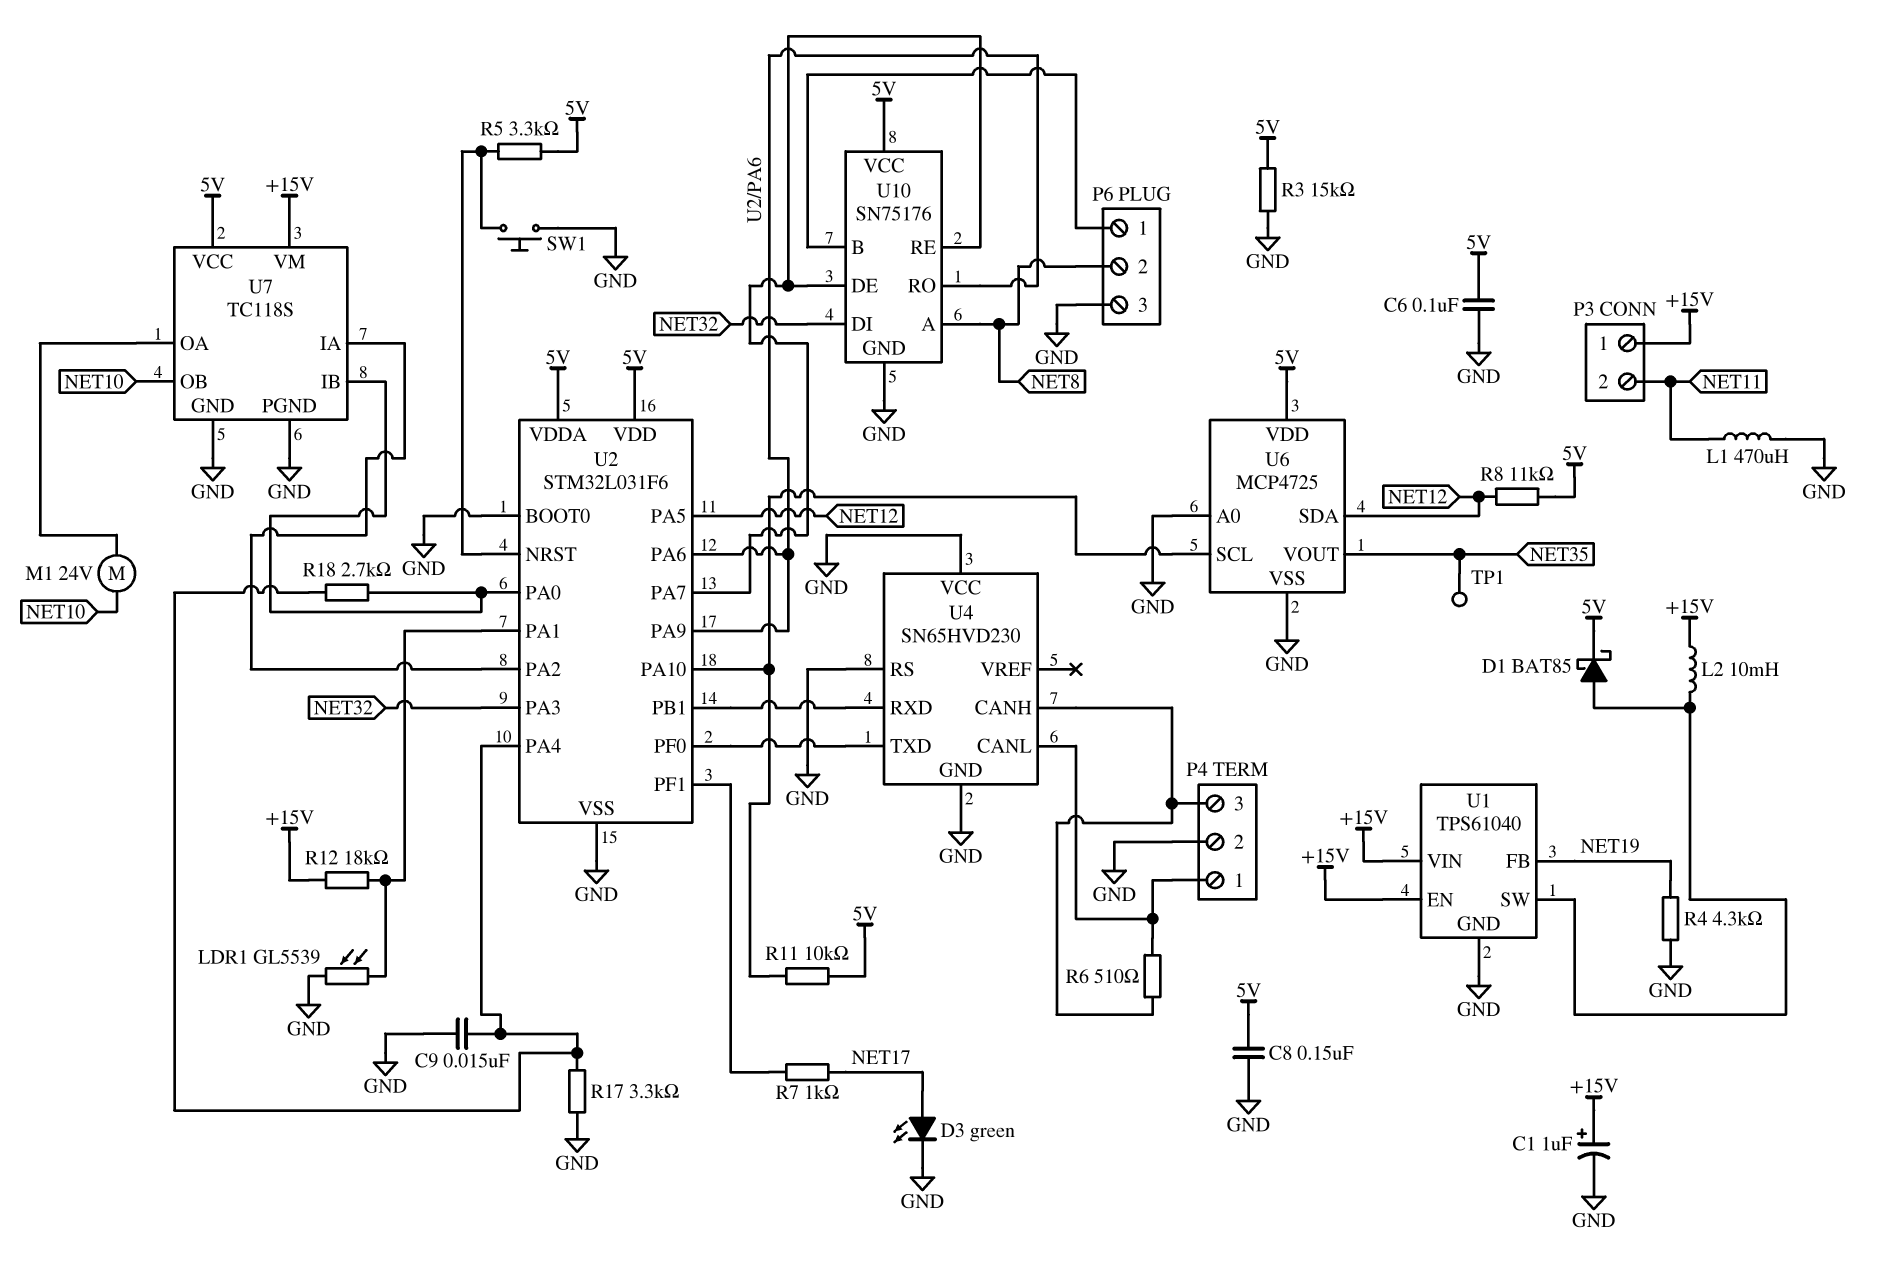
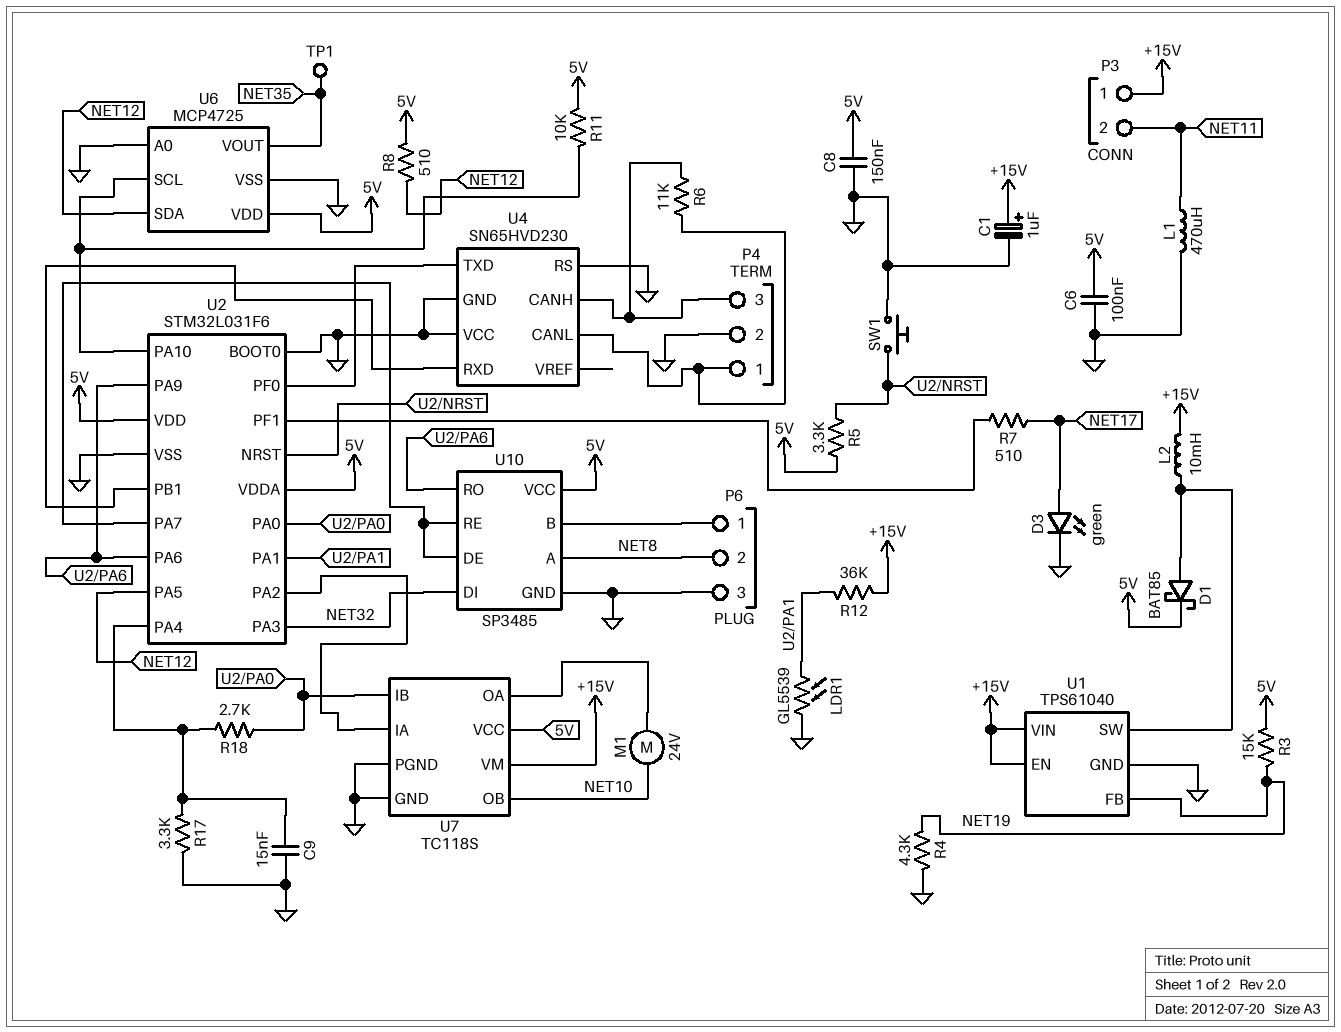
R3: 15k (5V, GND) -> 15k (5V, NET19)
R6: 510 (P4/1, P4/3) -> 11k (P4/1, P4/3)
R7: 1k (NET17, U2/PF1) -> 510 (NET17, U2/PF1)
R8: 11k (5V, NET12) -> 510 (5V, NET12)
R12: 18k (+15V, U2/PA1) -> 36k (+15V, U2/PA1)
U10: SN75176 -> SP3485

